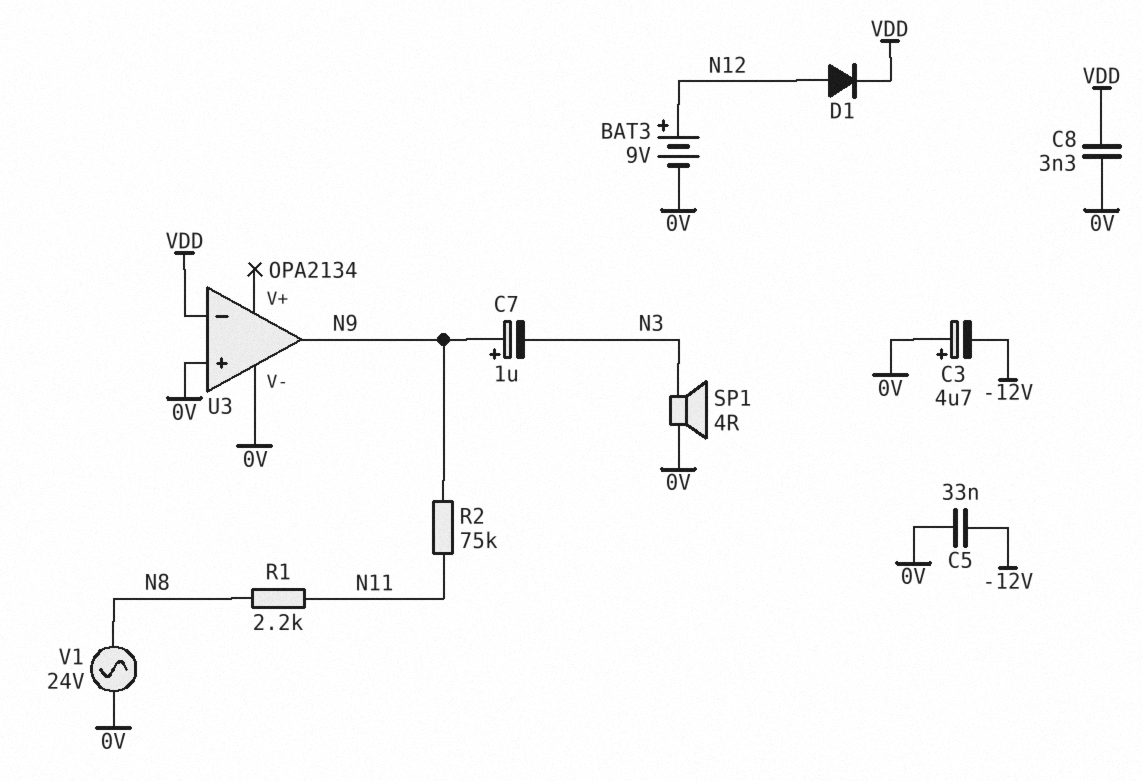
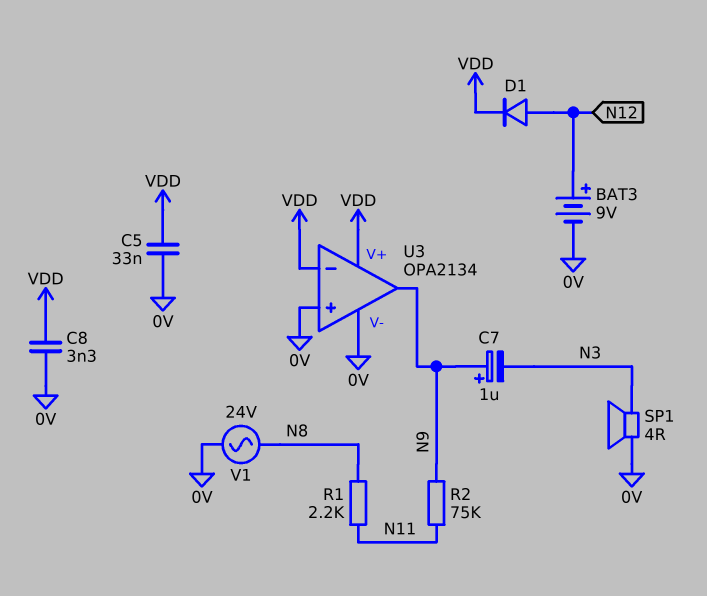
C3: 4.7uF (plus 0V, minus -12V) -> none
C5: 33nF (-12V, 0V) -> 33nF (0V, VDD)
U3 pin V+: none -> VDD

